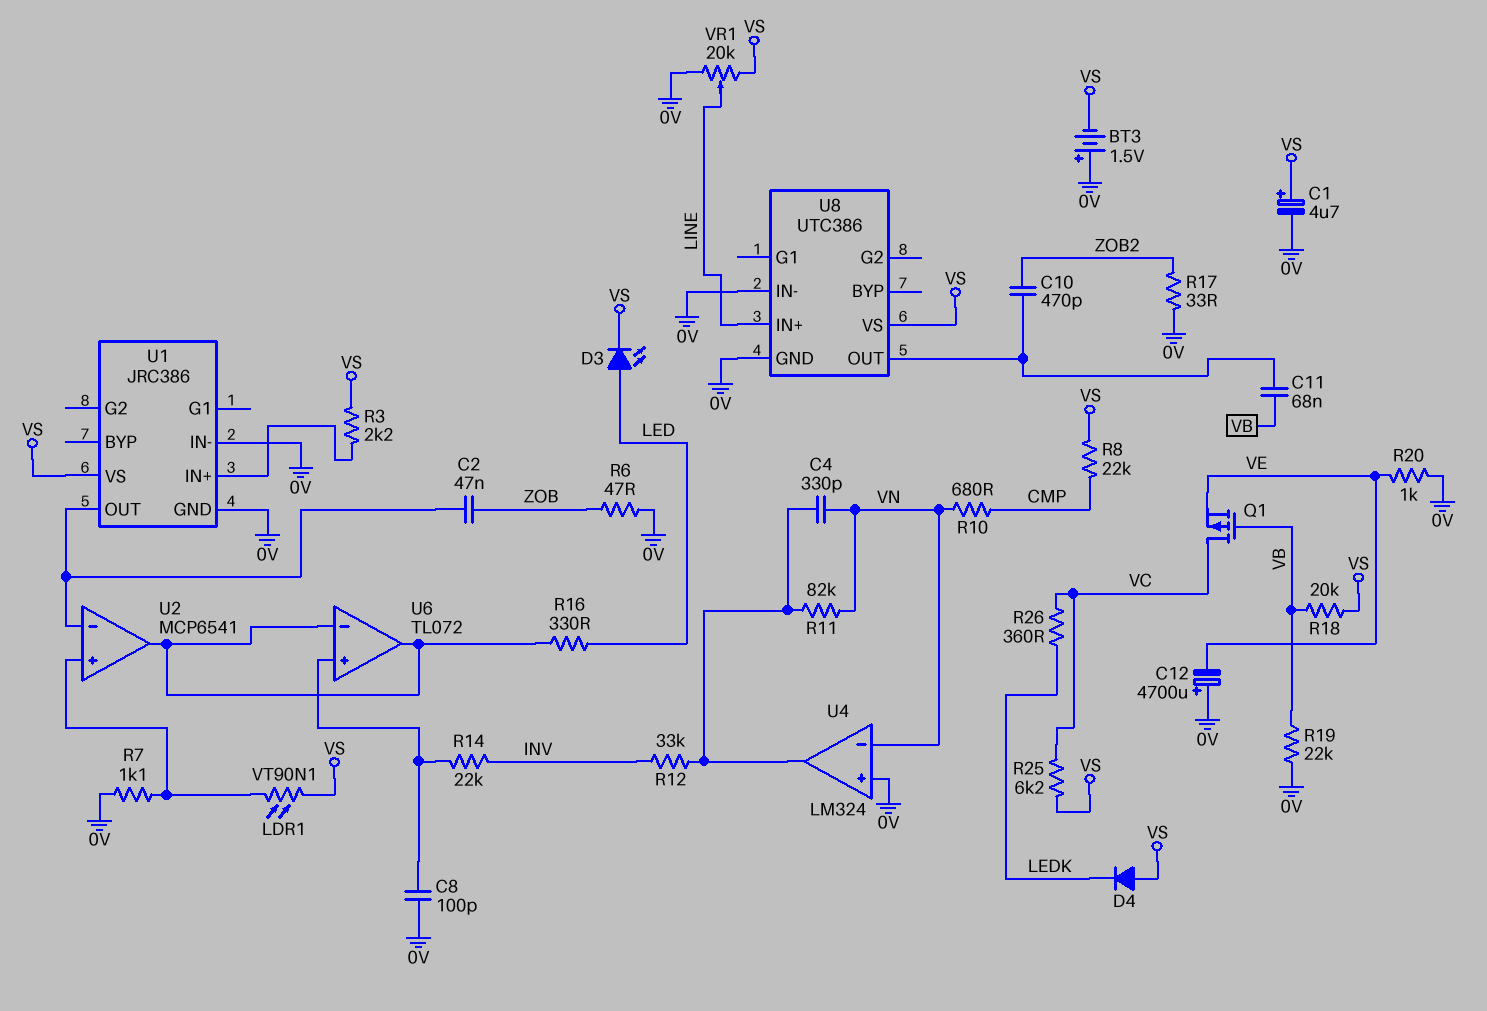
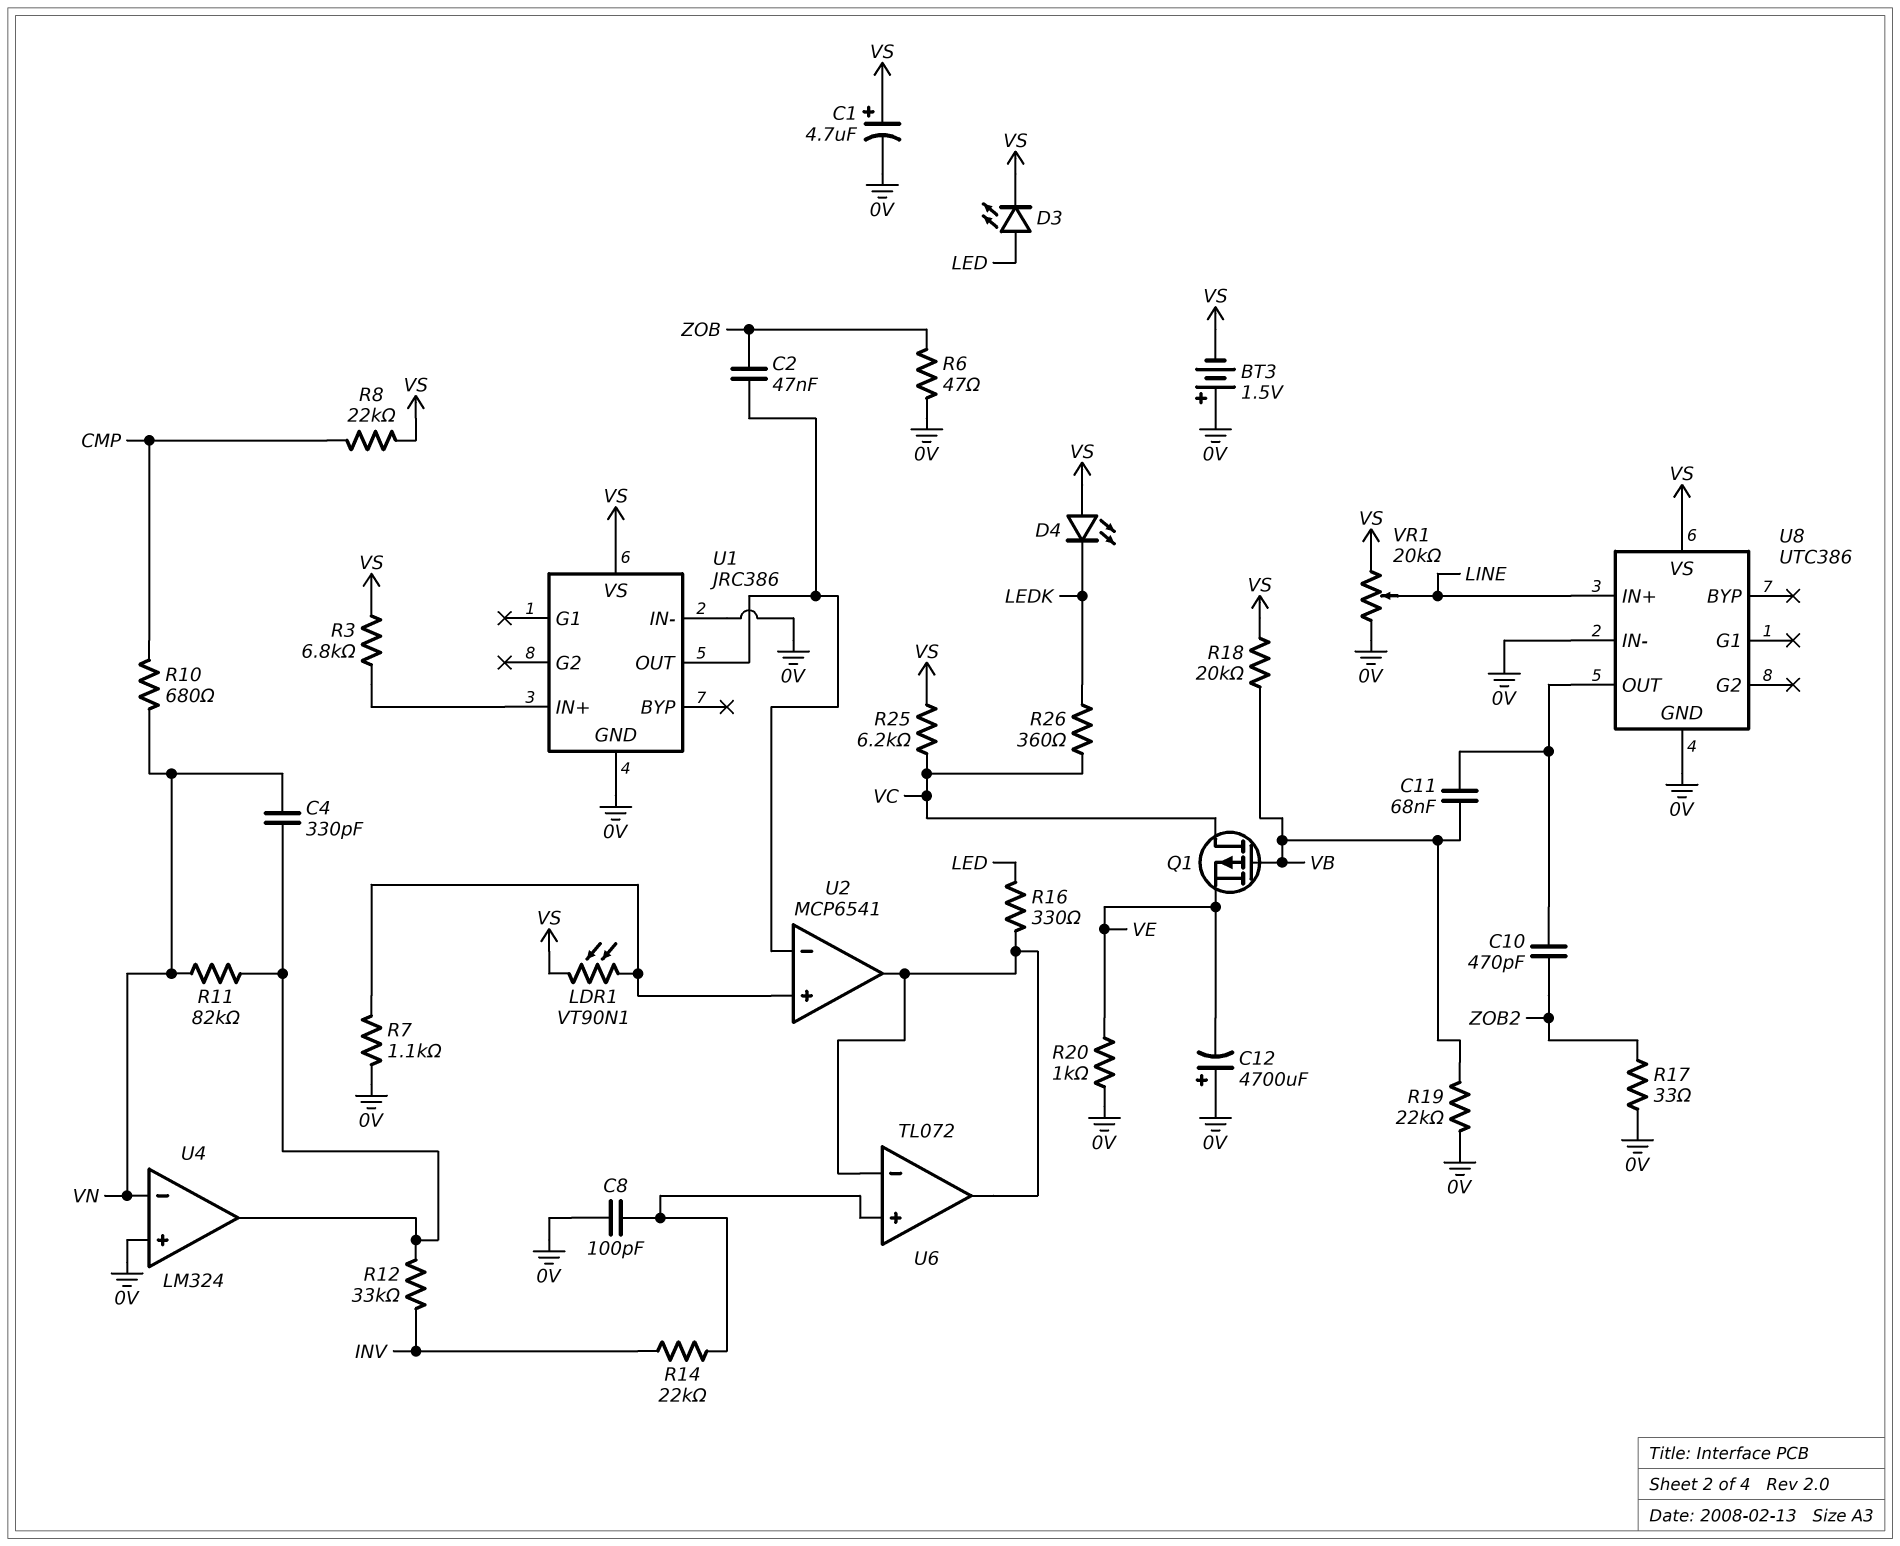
D4: diode (A VS, K LEDK) -> LED (A VS, K LEDK)
R3: 2.2k (U1/IN+, VS) -> 6.8k (U1/IN+, VS)

